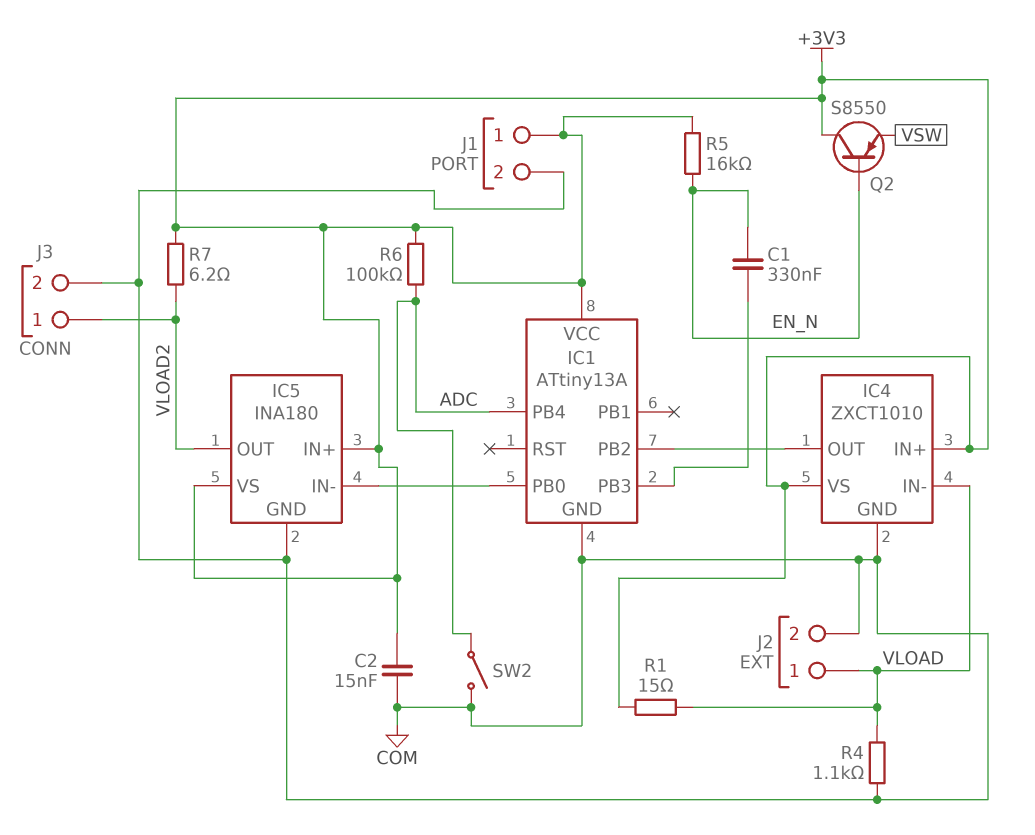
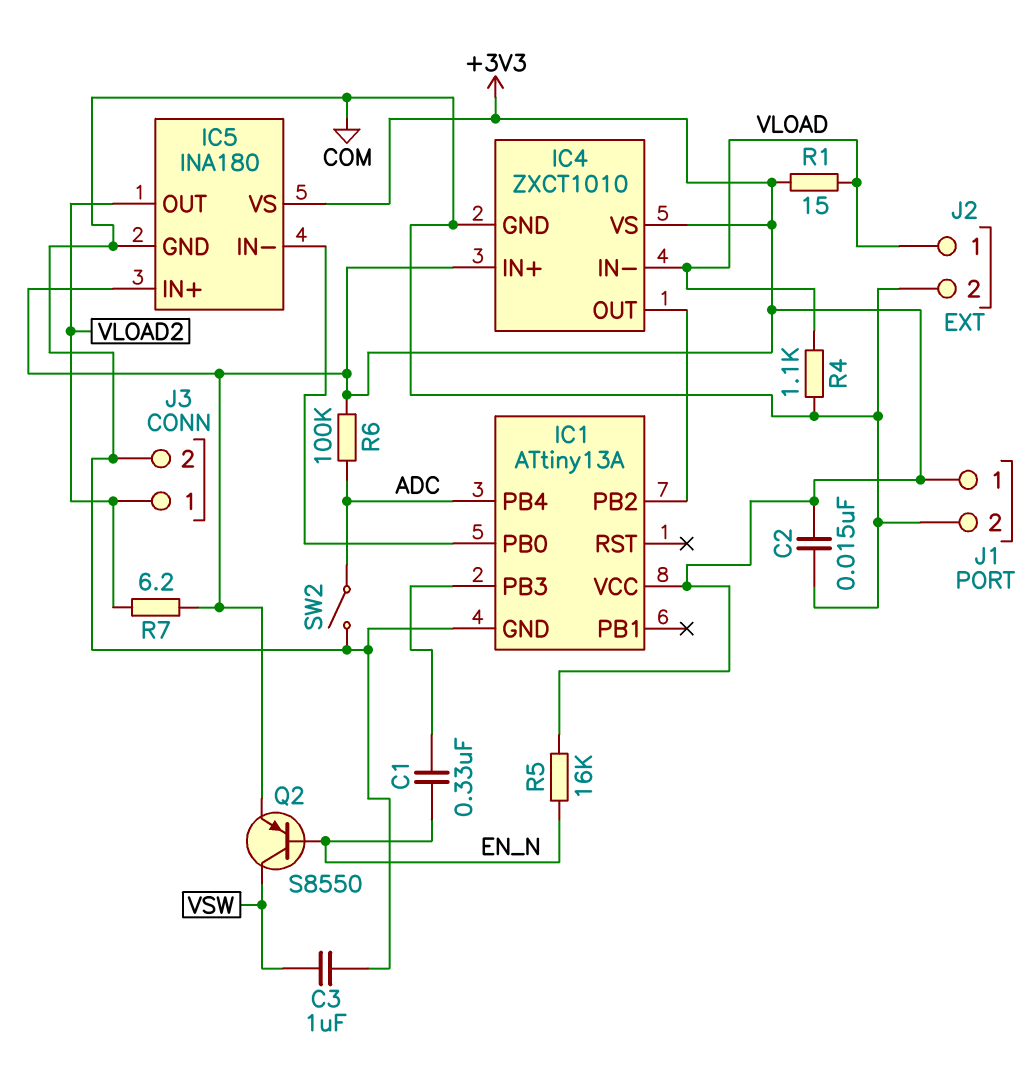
C3: none -> 1uF (COM, VSW)
Q2: PNP S8550 (B EN_N, C +3V3, E VSW) -> PNP S8550 (B EN_N, C VSW, E +3V3)

